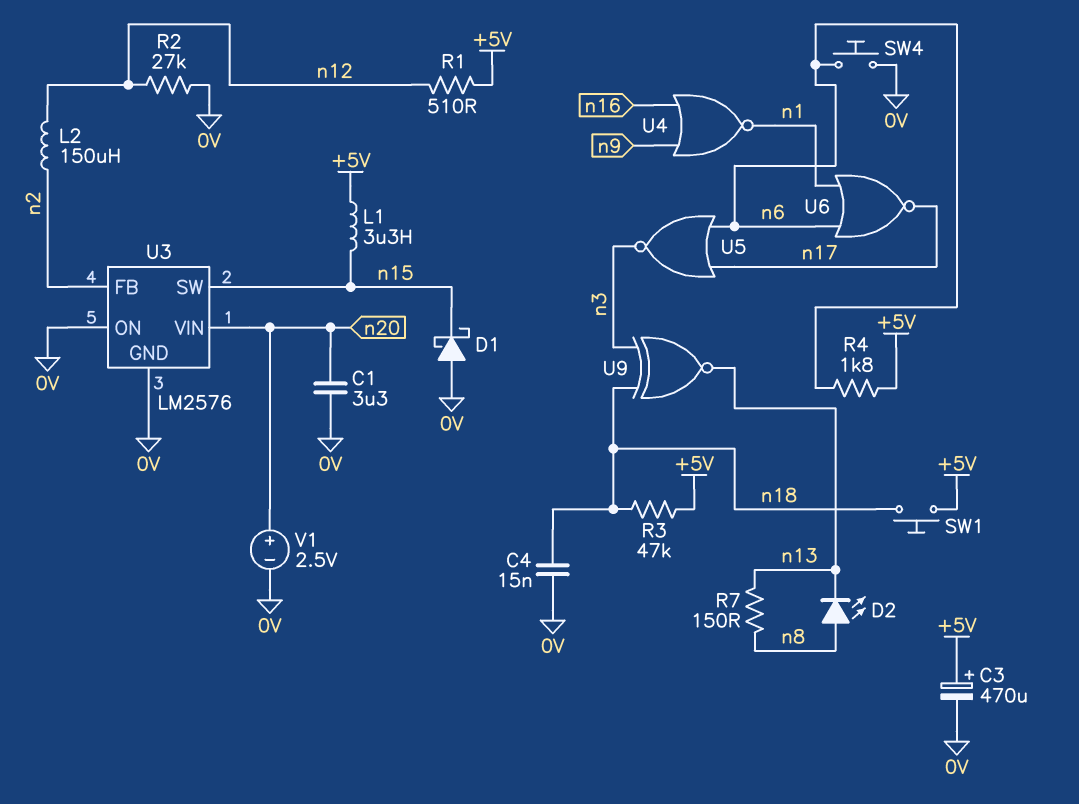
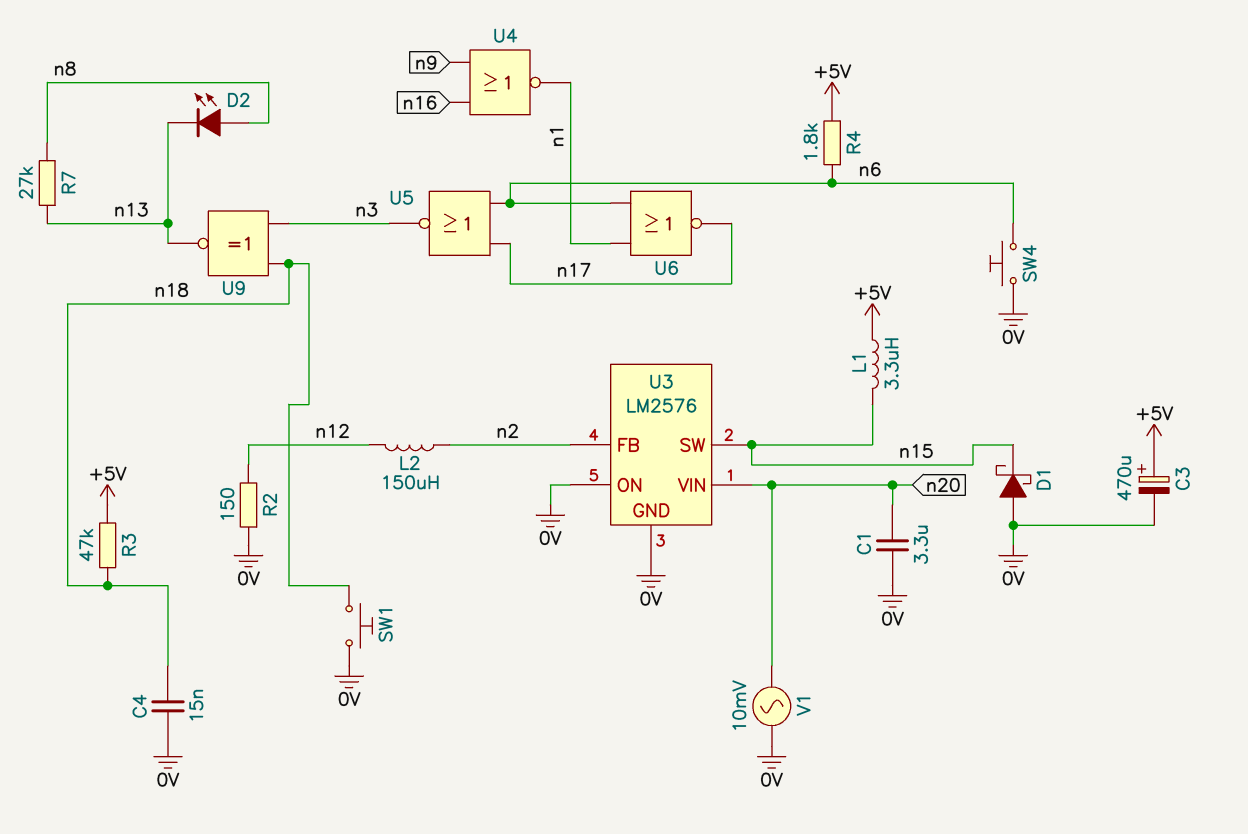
R1: 510 (+5V, n12) -> none
R2: 27k (0V, n12) -> 150 (0V, n12)
R7: 150 (n8, n13) -> 27k (n8, n13)
SW1: button (+5V, n18) -> button (0V, n18)
V1: 2.5V (plus n20, minus 0V) -> AC 10mV (0V, n20)

